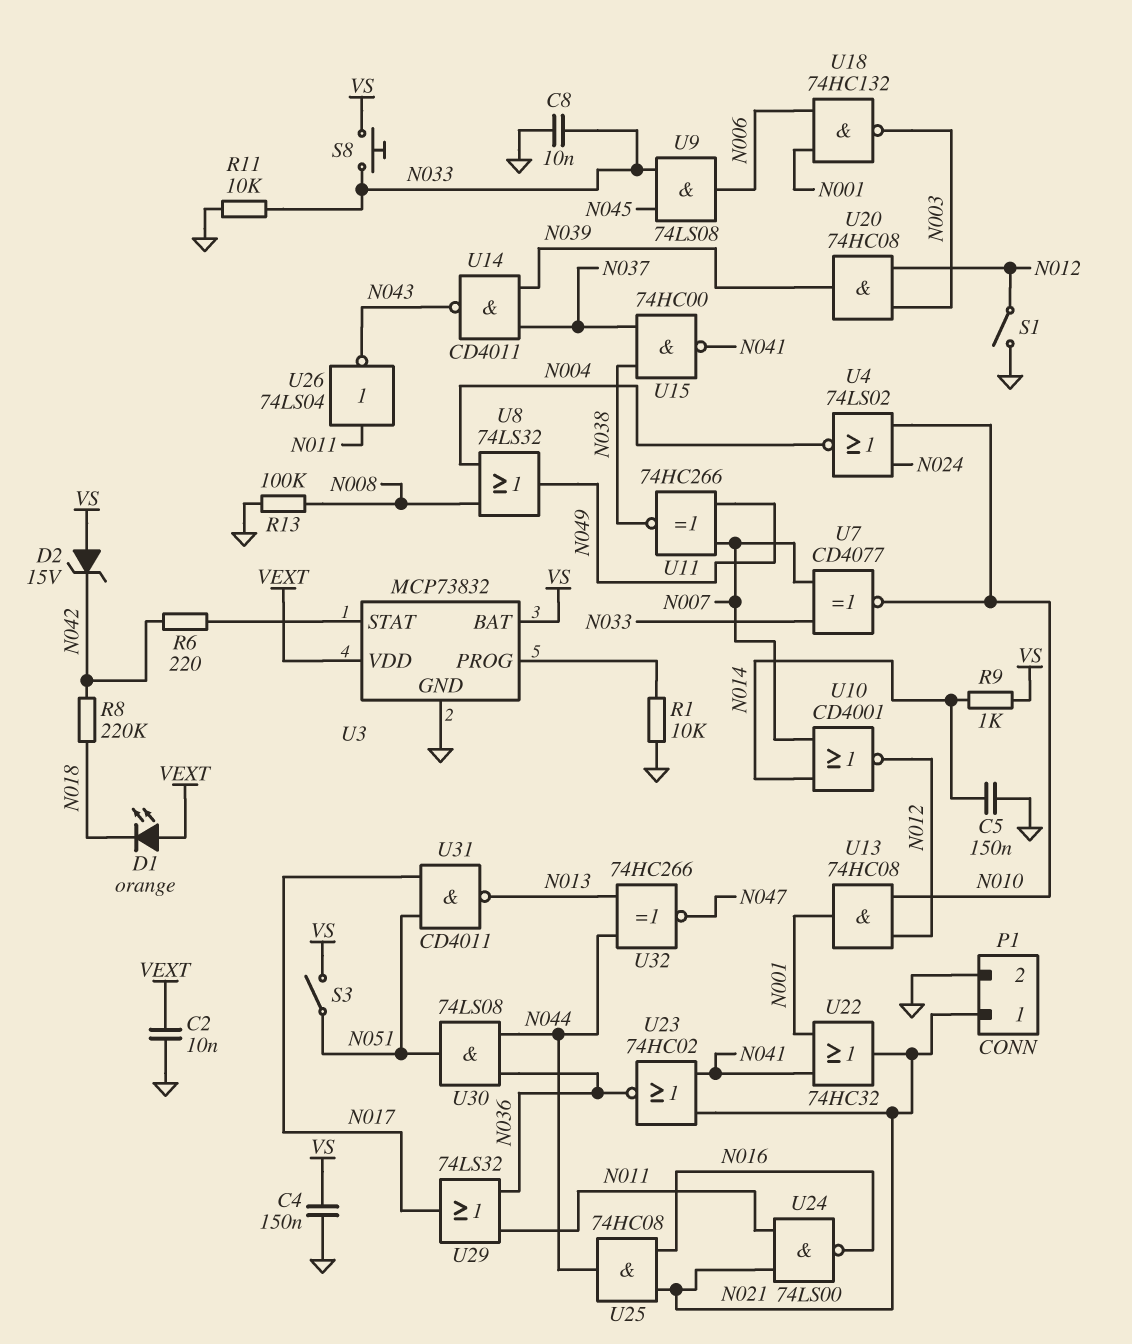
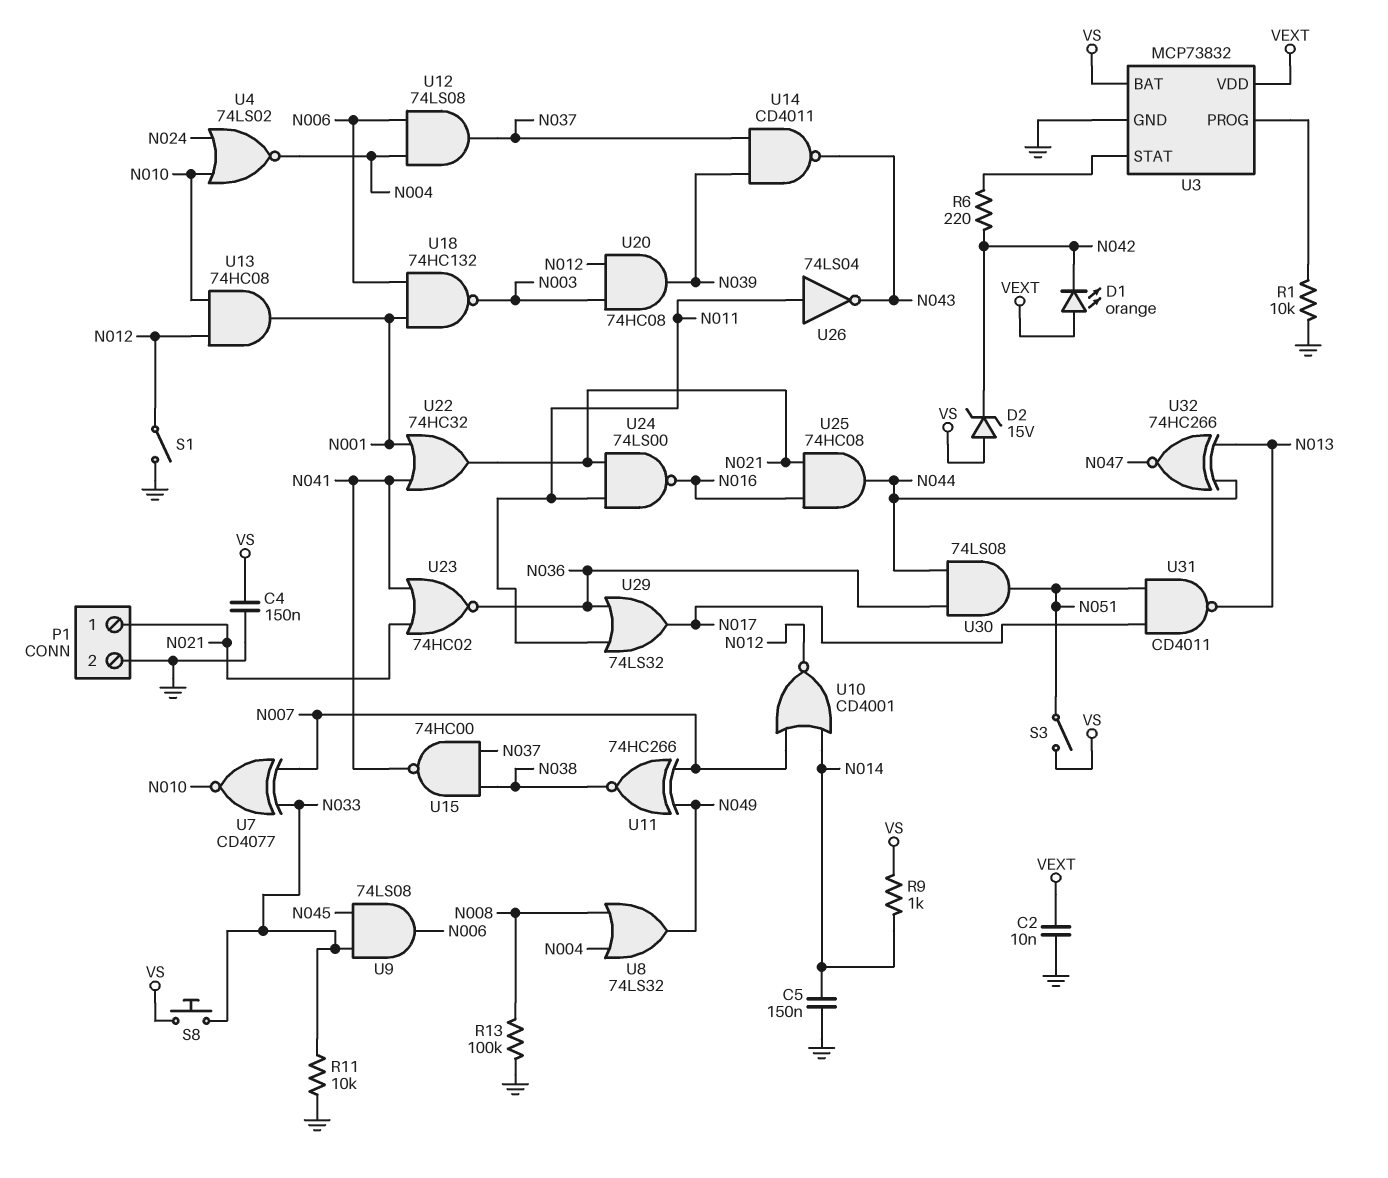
C8: 10nF (GND, N033) -> none
D1: LED orange (A VEXT, K N018) -> LED orange (A VEXT, K N042)
R8: 220k (N018, N042) -> none
U12: none -> AND 74LS08 (in N004, in N006, out N037)

